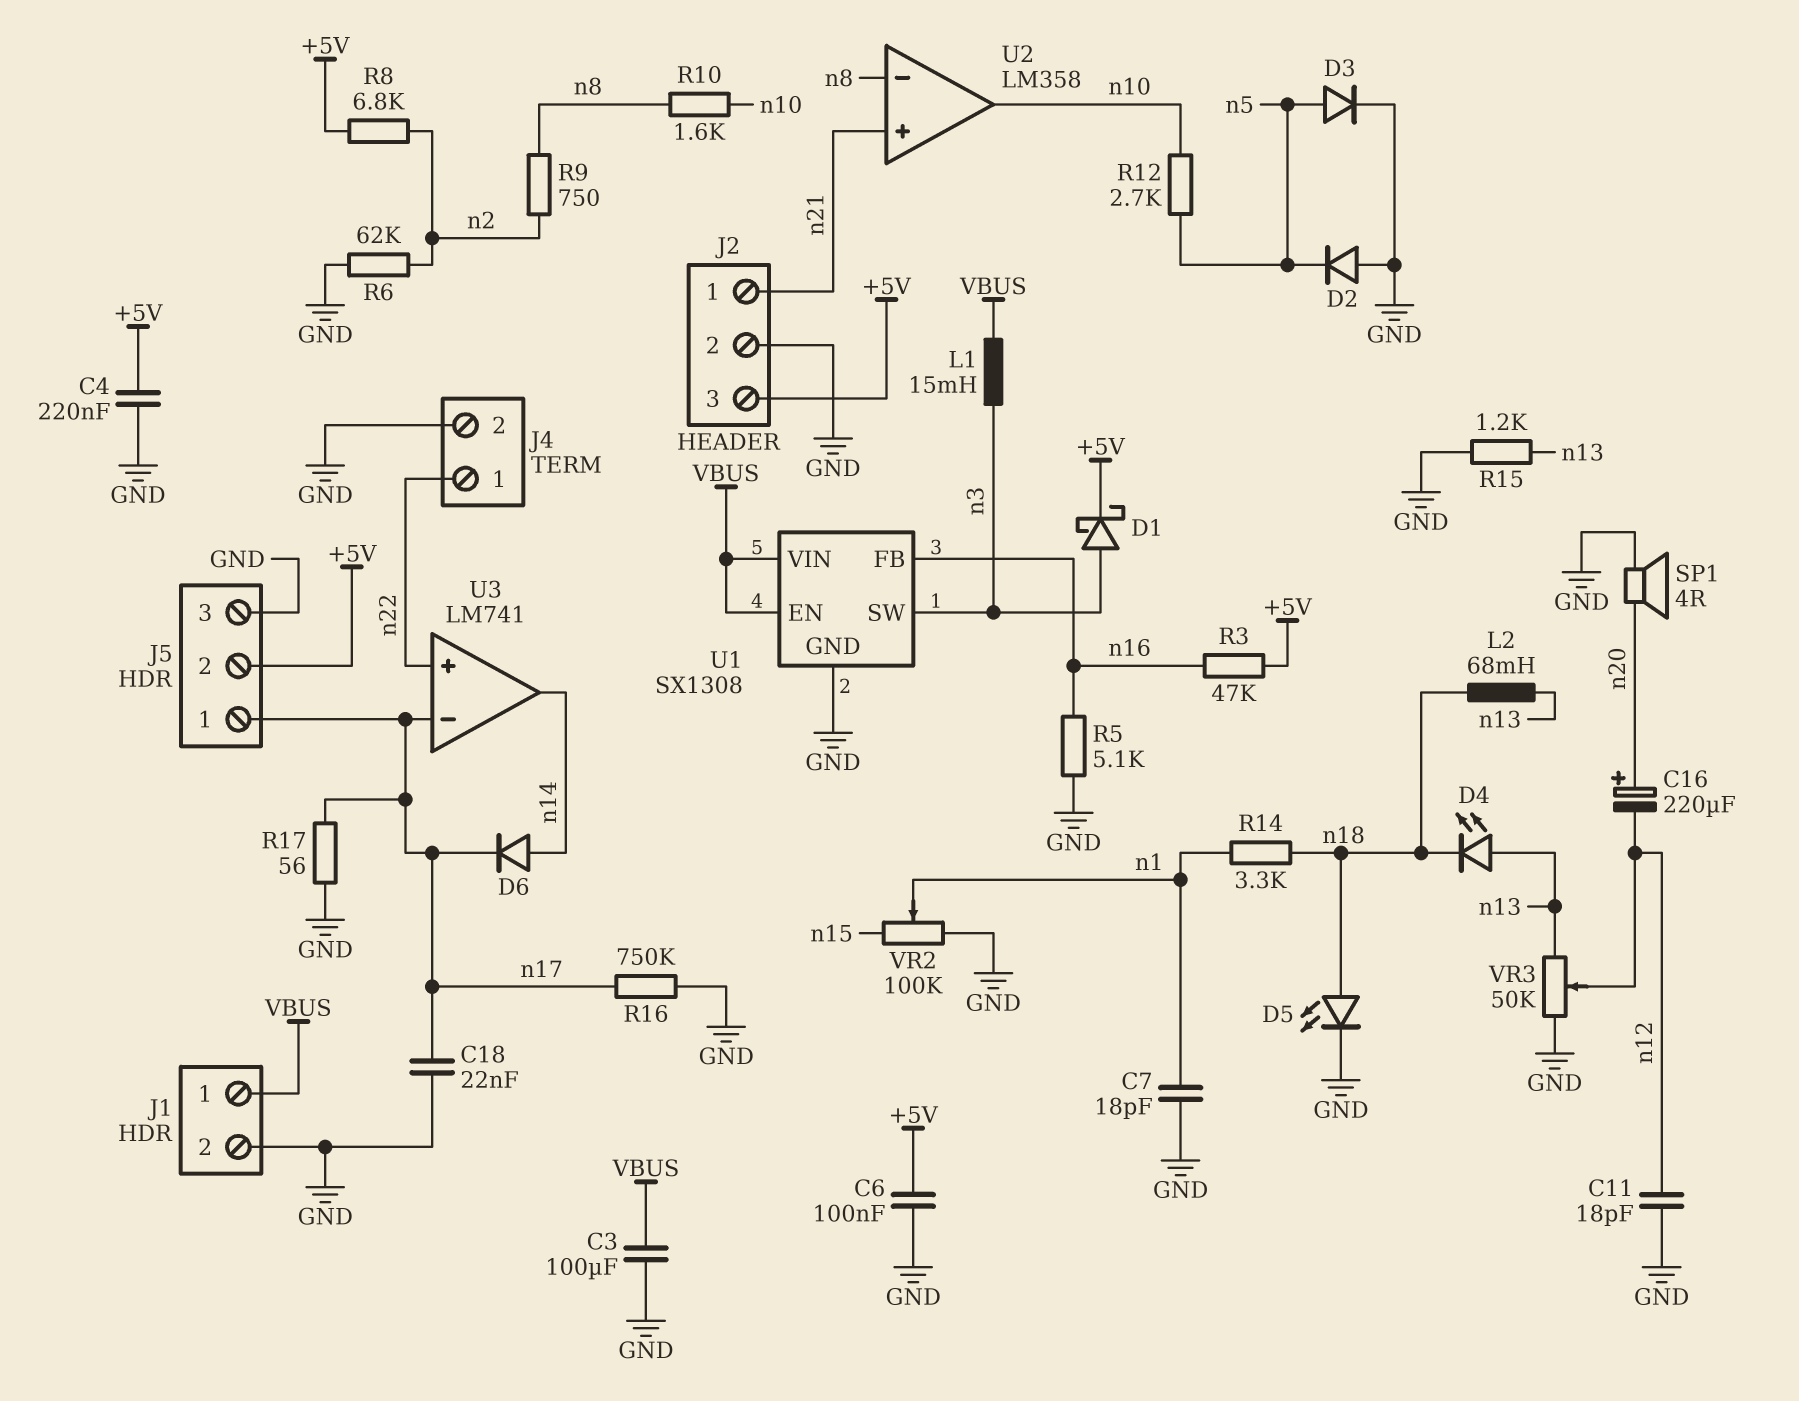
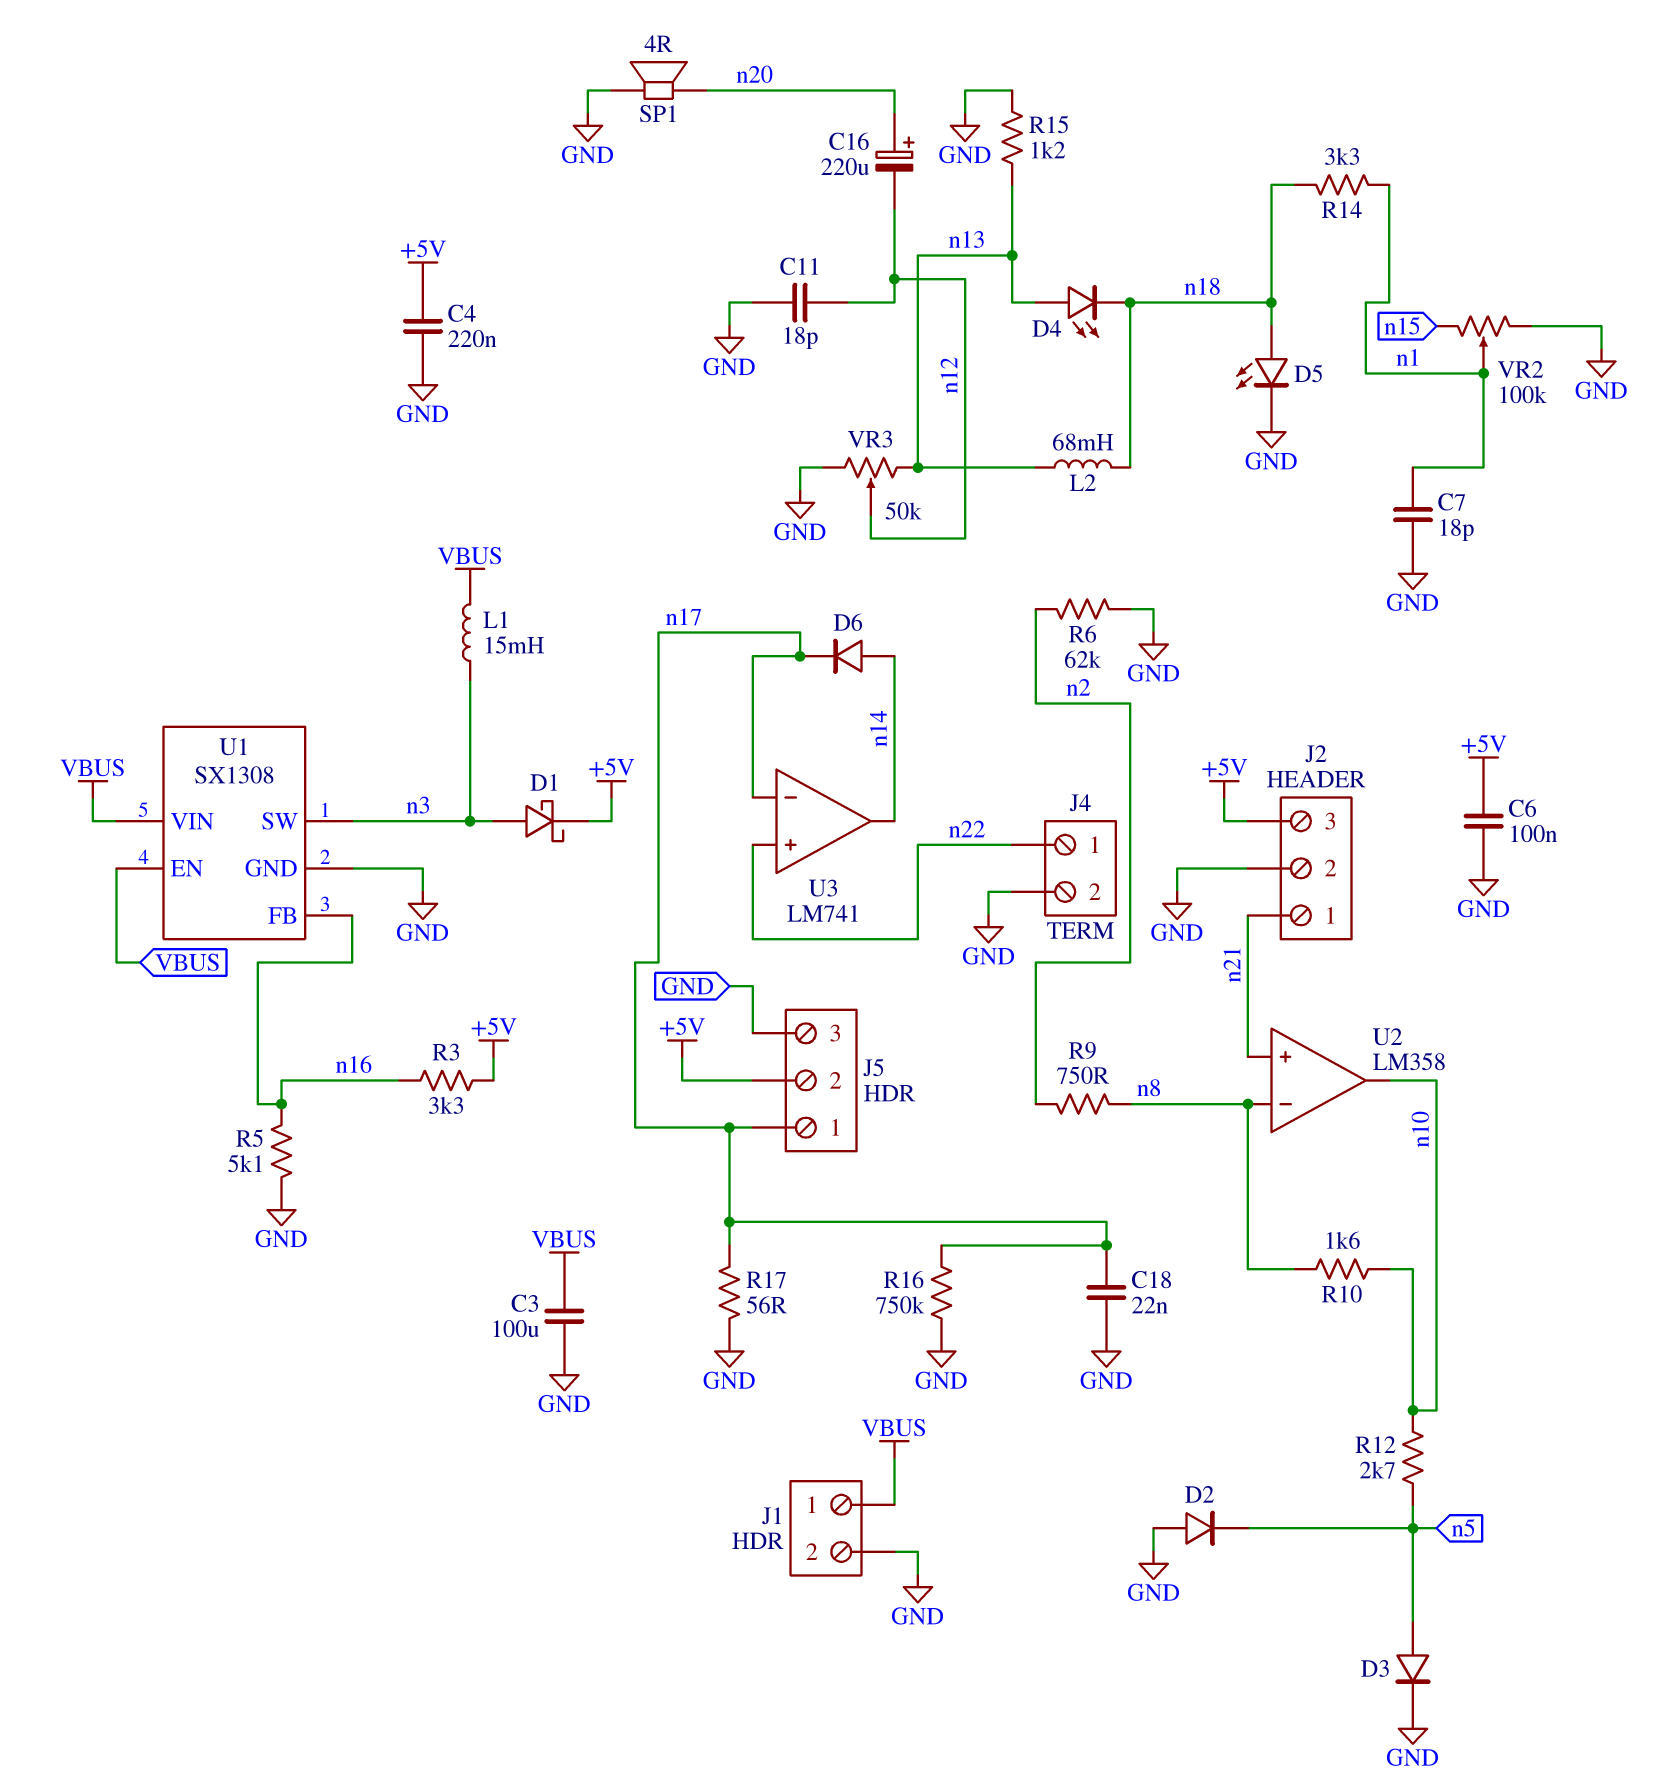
R3: 47k (+5V, n16) -> 3.3k (+5V, n16)
R8: 6.8k (+5V, n2) -> none

